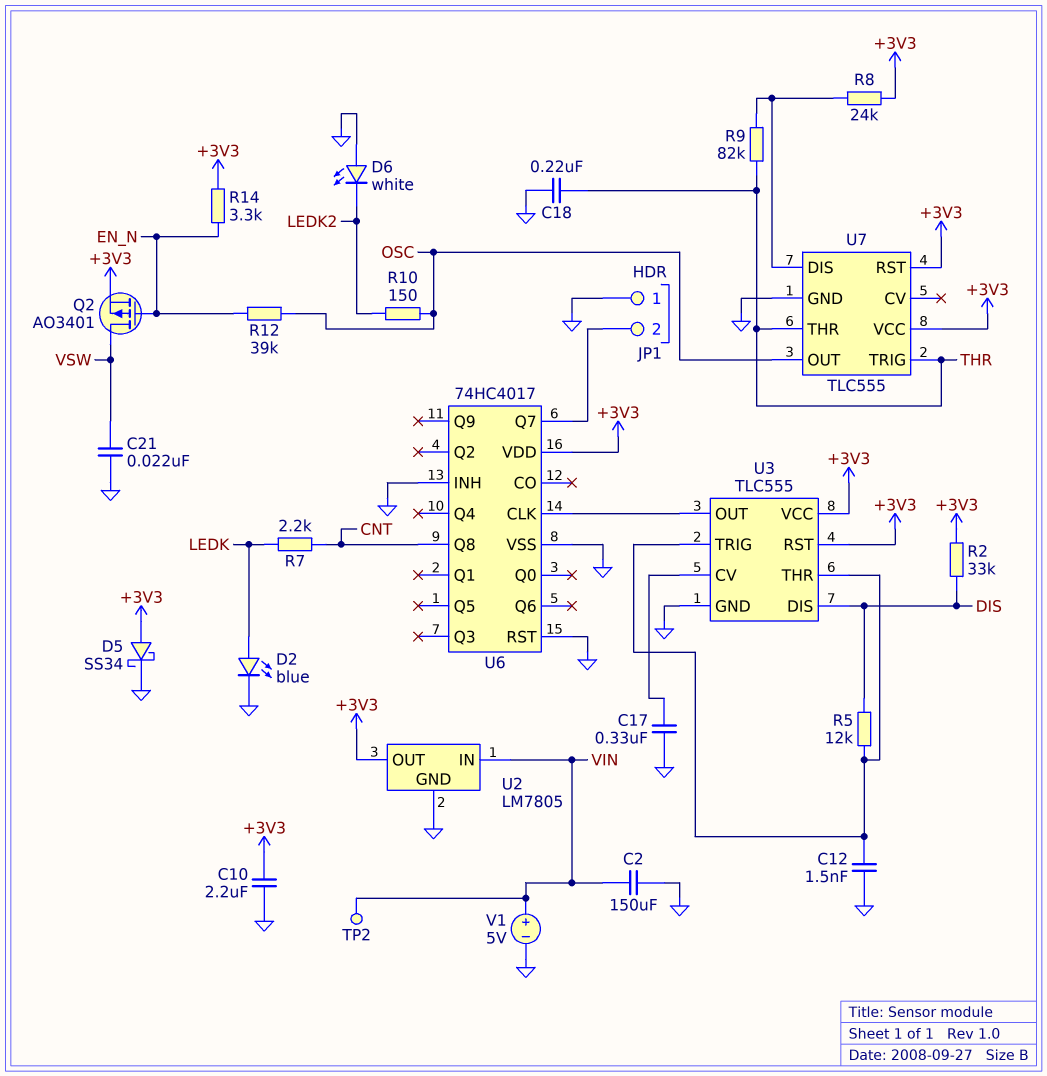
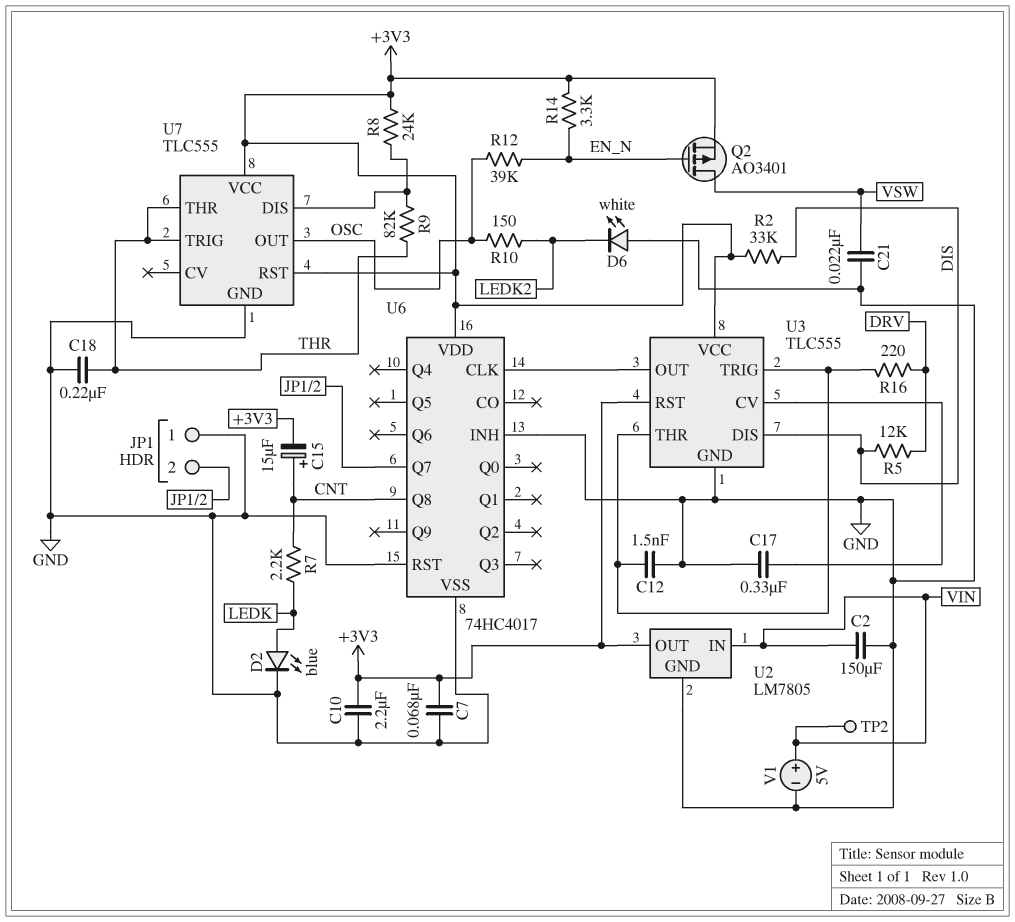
C7: none -> 68nF (+3V3, GND)
C15: none -> 15uF (plus CNT, minus +3V3)
D5: schottky SS34 (A +3V3, K GND) -> none
R5: 12k (DIS, U3/THR) -> 12k (DIS, DRV)
R16: none -> 220 (DRV, U3/THR)

